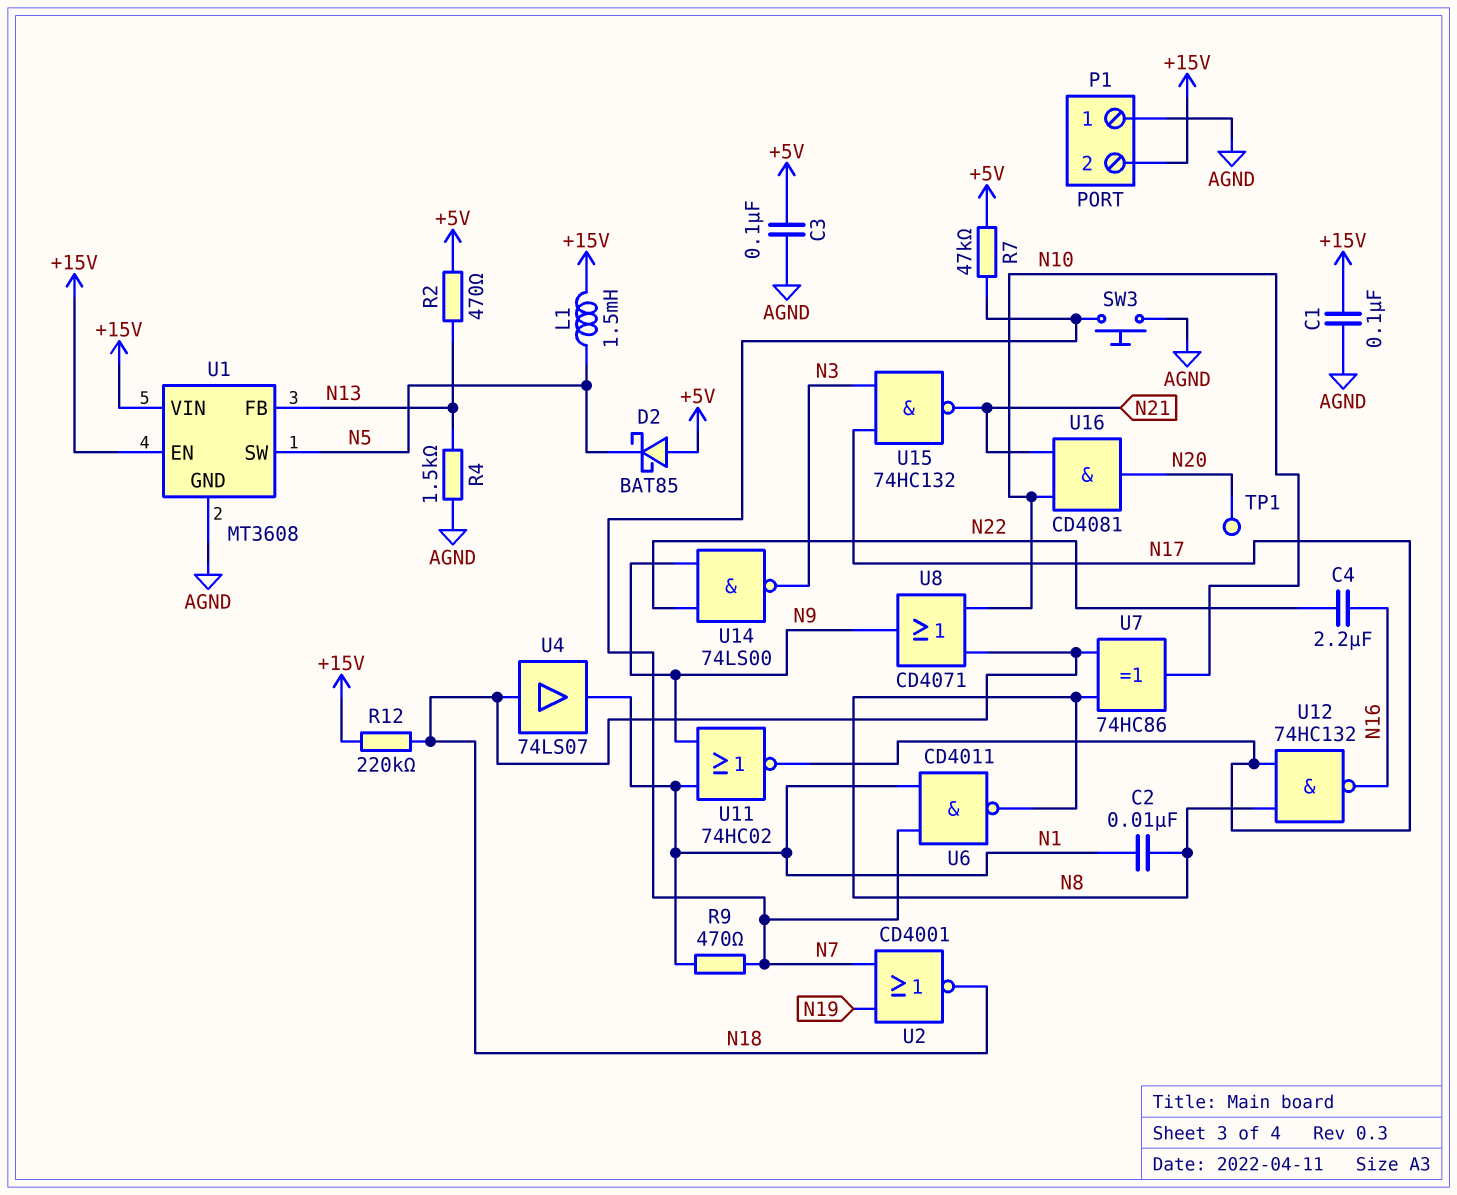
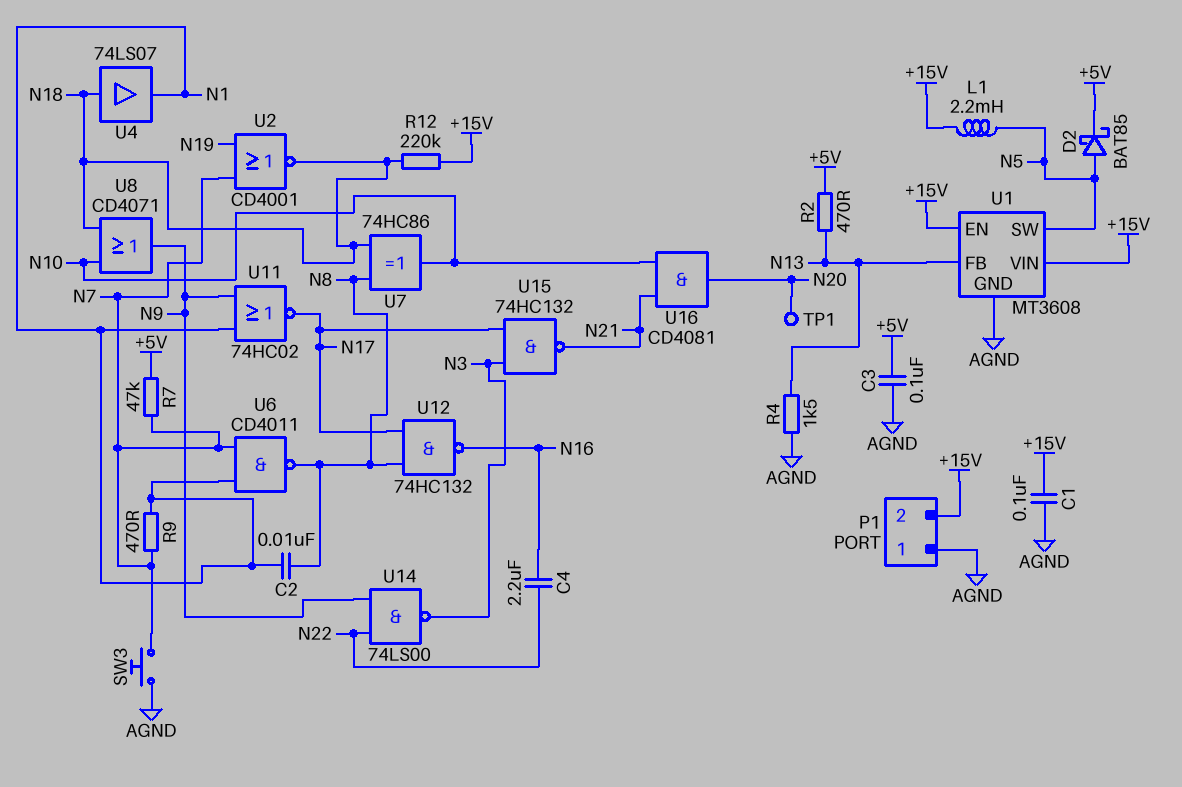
D2: schottky BAT85 (A +5V, K N5) -> schottky BAT85 (A N5, K +5V)
L1: 1.5mH (+15V, N5) -> 2.2mH (+15V, N5)

